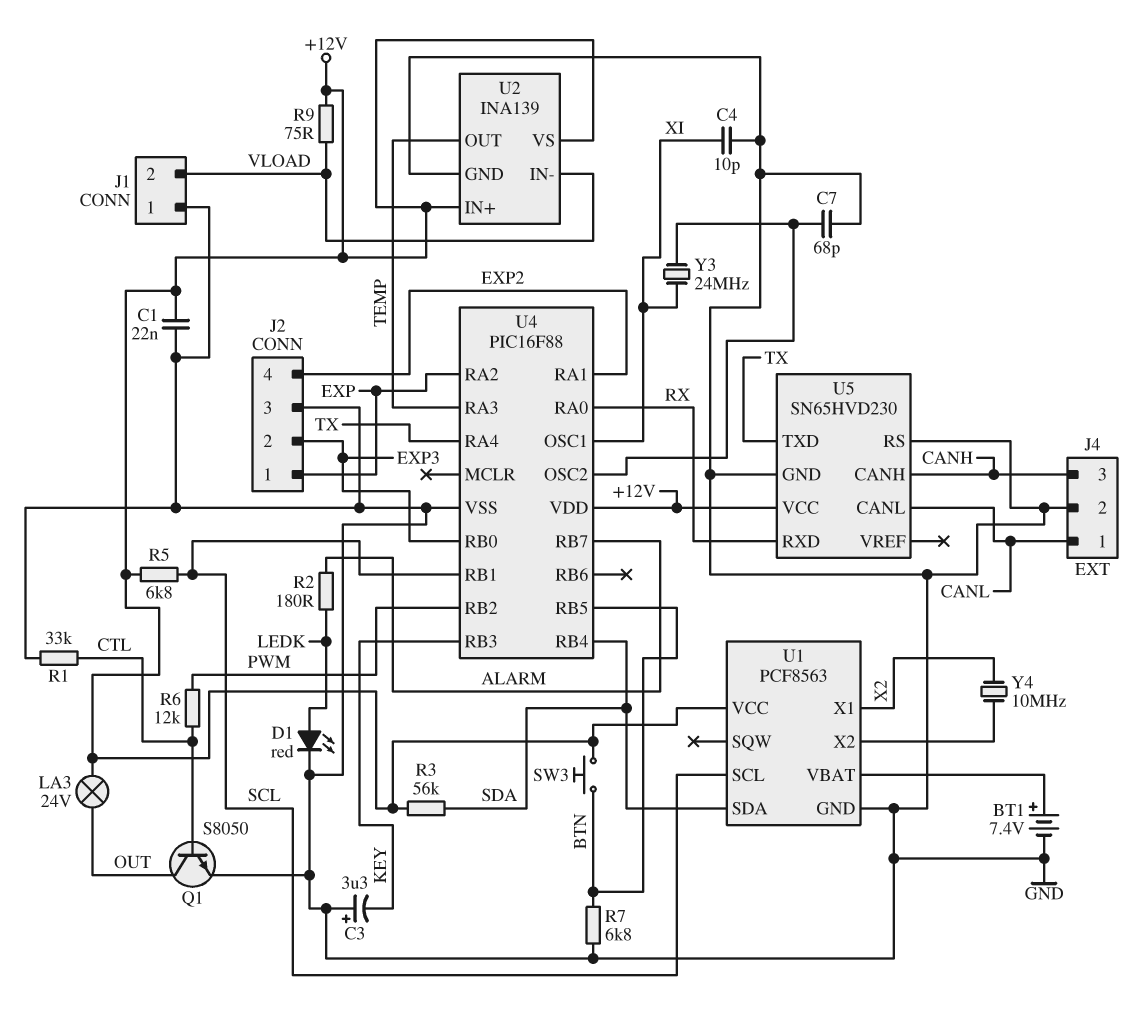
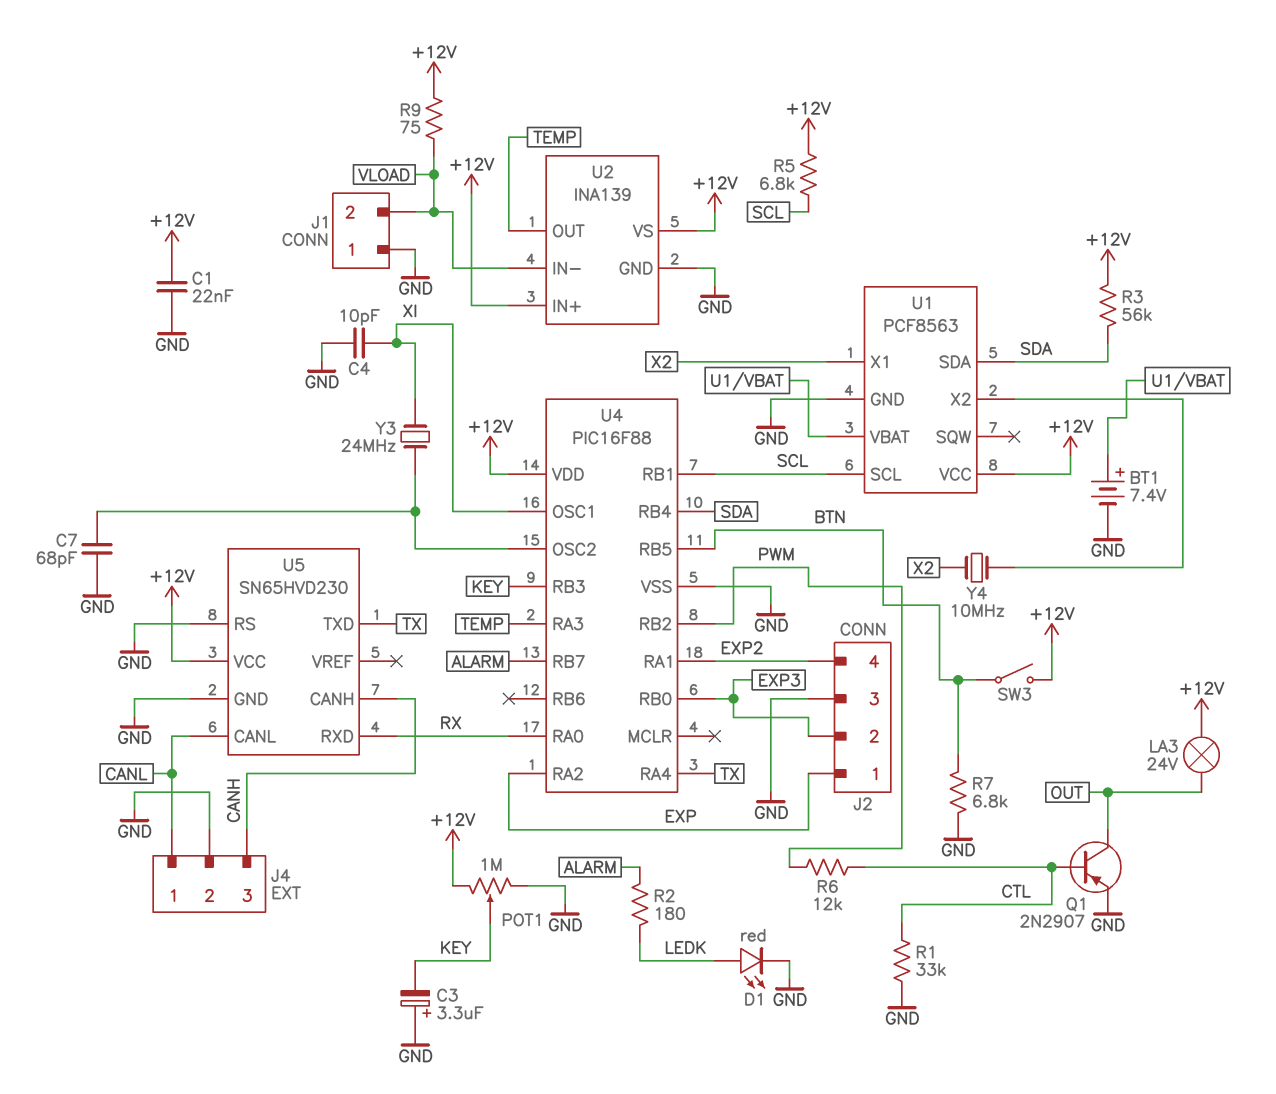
POT1: none -> 1M (+12V, GND, wiper KEY)
Q1: NPN S8050 (B CTL, C OUT, E GND) -> PNP 2N2907 (B CTL, C OUT, E GND)
SW3: button (+12V, BTN) -> switch (+12V, BTN)

